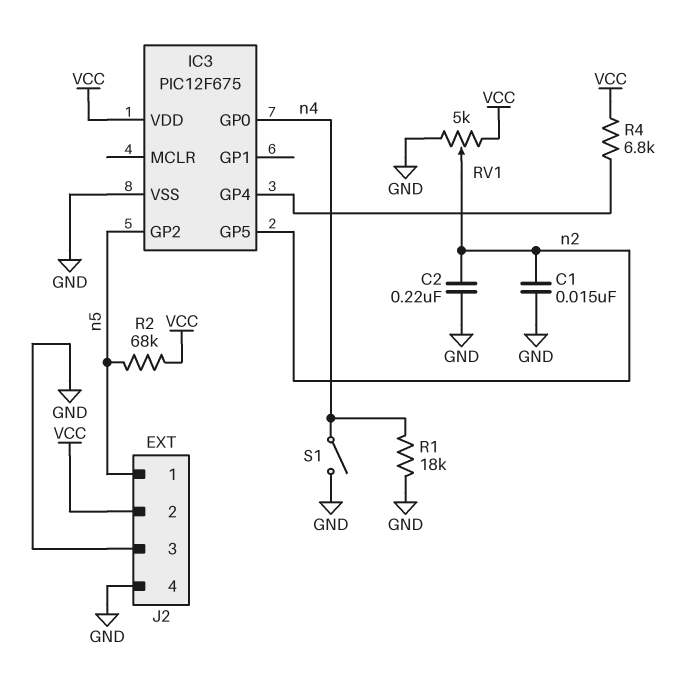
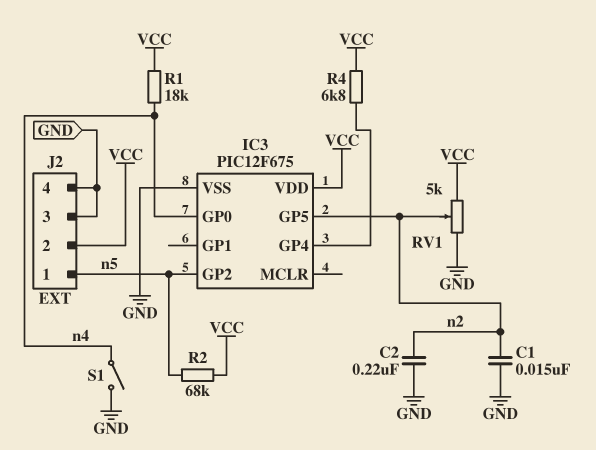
R1: 18k (GND, n4) -> 18k (VCC, n4)

